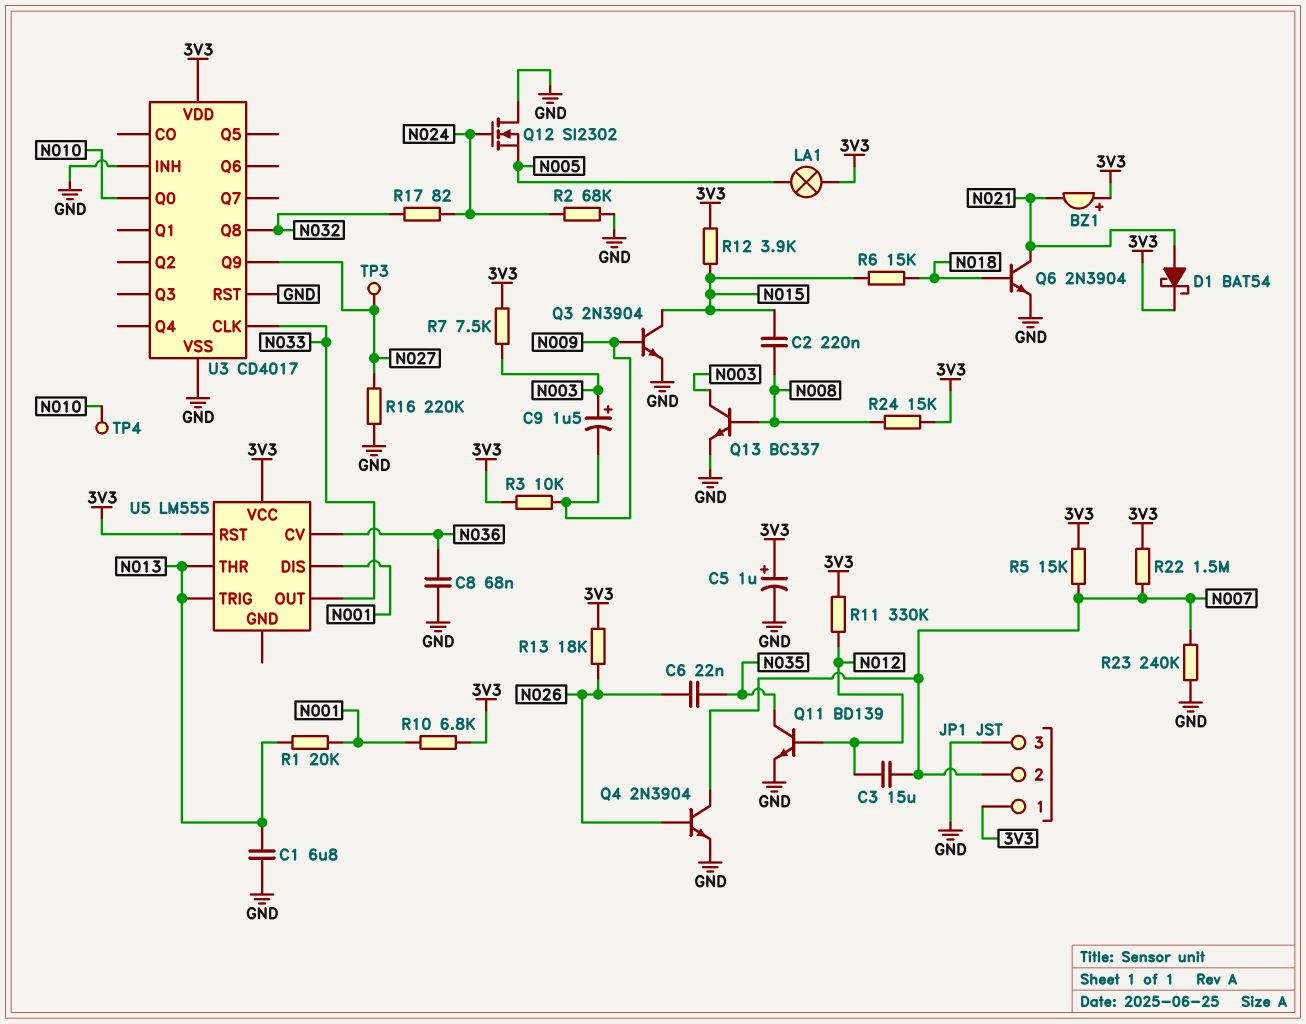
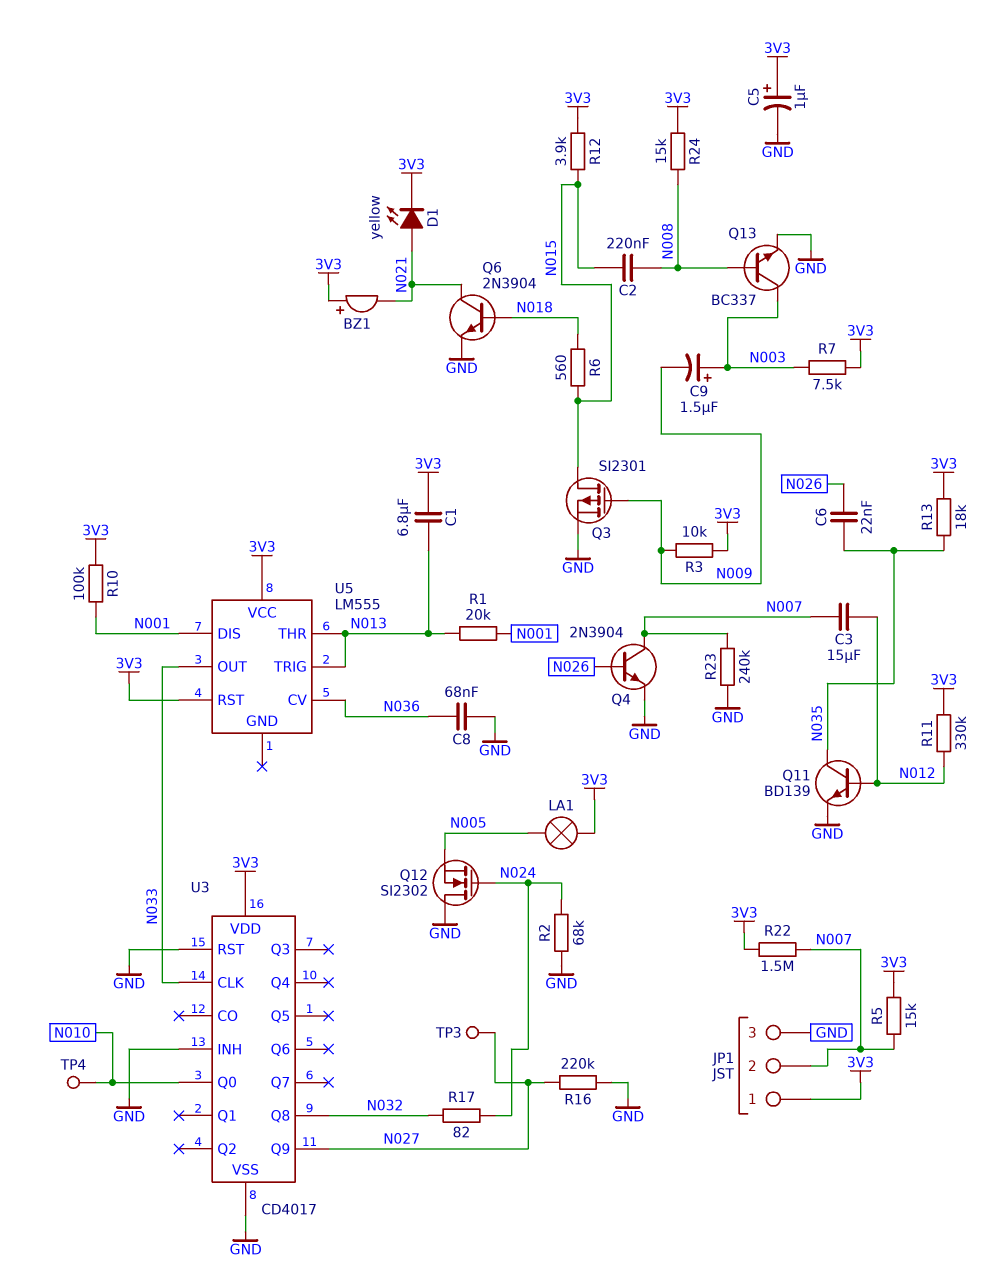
C1: 6.8uF (GND, N013) -> 6.8uF (3V3, N013)
D1: schottky BAT54 (A N021, K 3V3) -> LED yellow (A N021, K 3V3)
Q3: NPN 2N3904 (B N009, C N015, E GND) -> PMOS SI2301 (G N009, D N015, S GND)
R6: 15k (N015, N018) -> 560 (N015, N018)
R10: 6.8k (3V3, N001) -> 100k (3V3, N001)
R13: 18k (3V3, N026) -> 18k (3V3, N035)

